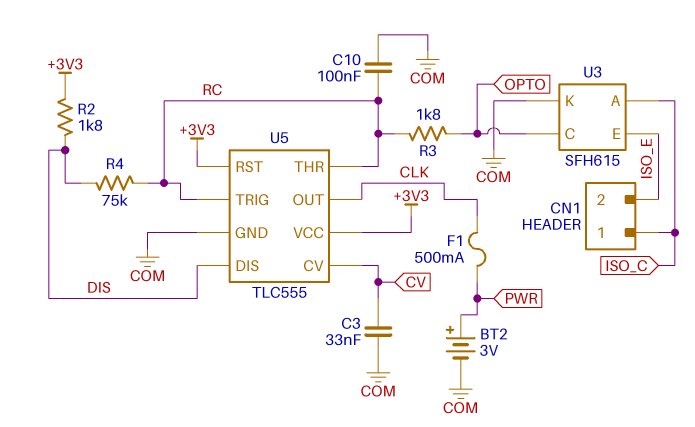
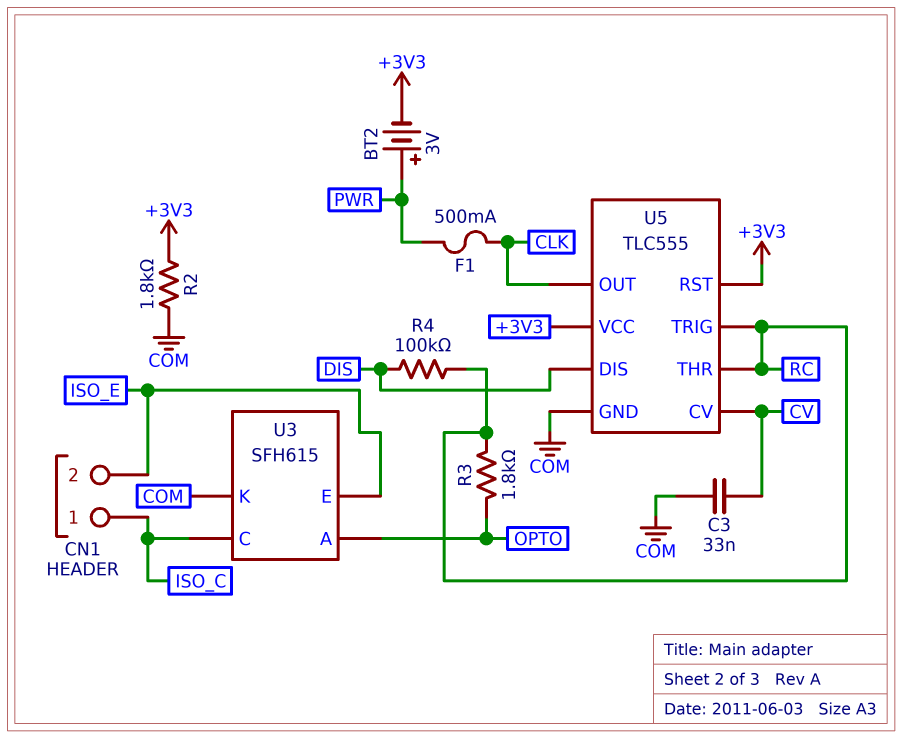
BT2: 3V (plus PWR, minus COM) -> 3V (plus PWR, minus +3V3)
C10: 100nF (COM, RC) -> none
R2: 1.8k (+3V3, DIS) -> 1.8k (+3V3, COM)
R4: 75k (DIS, RC) -> 100k (DIS, RC)
U3 pin A: ISO_C -> OPTO
U3 pin C: OPTO -> ISO_C

